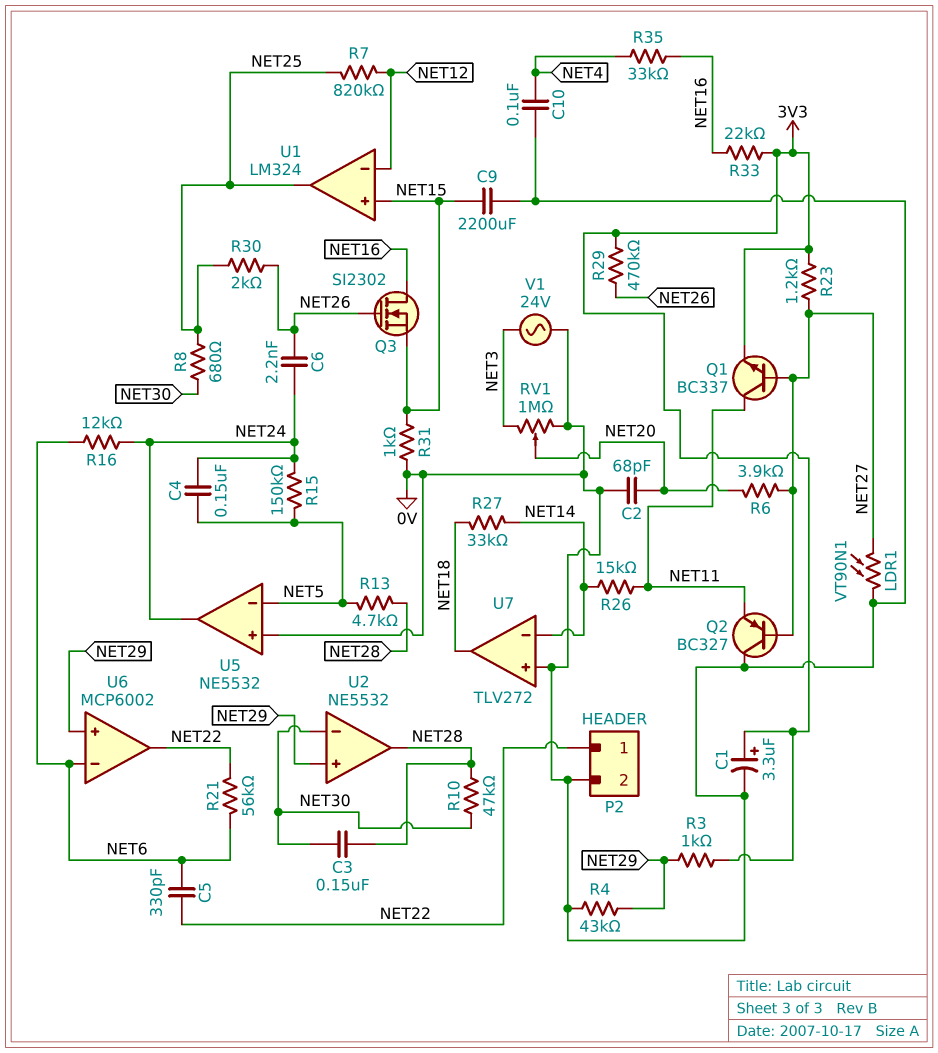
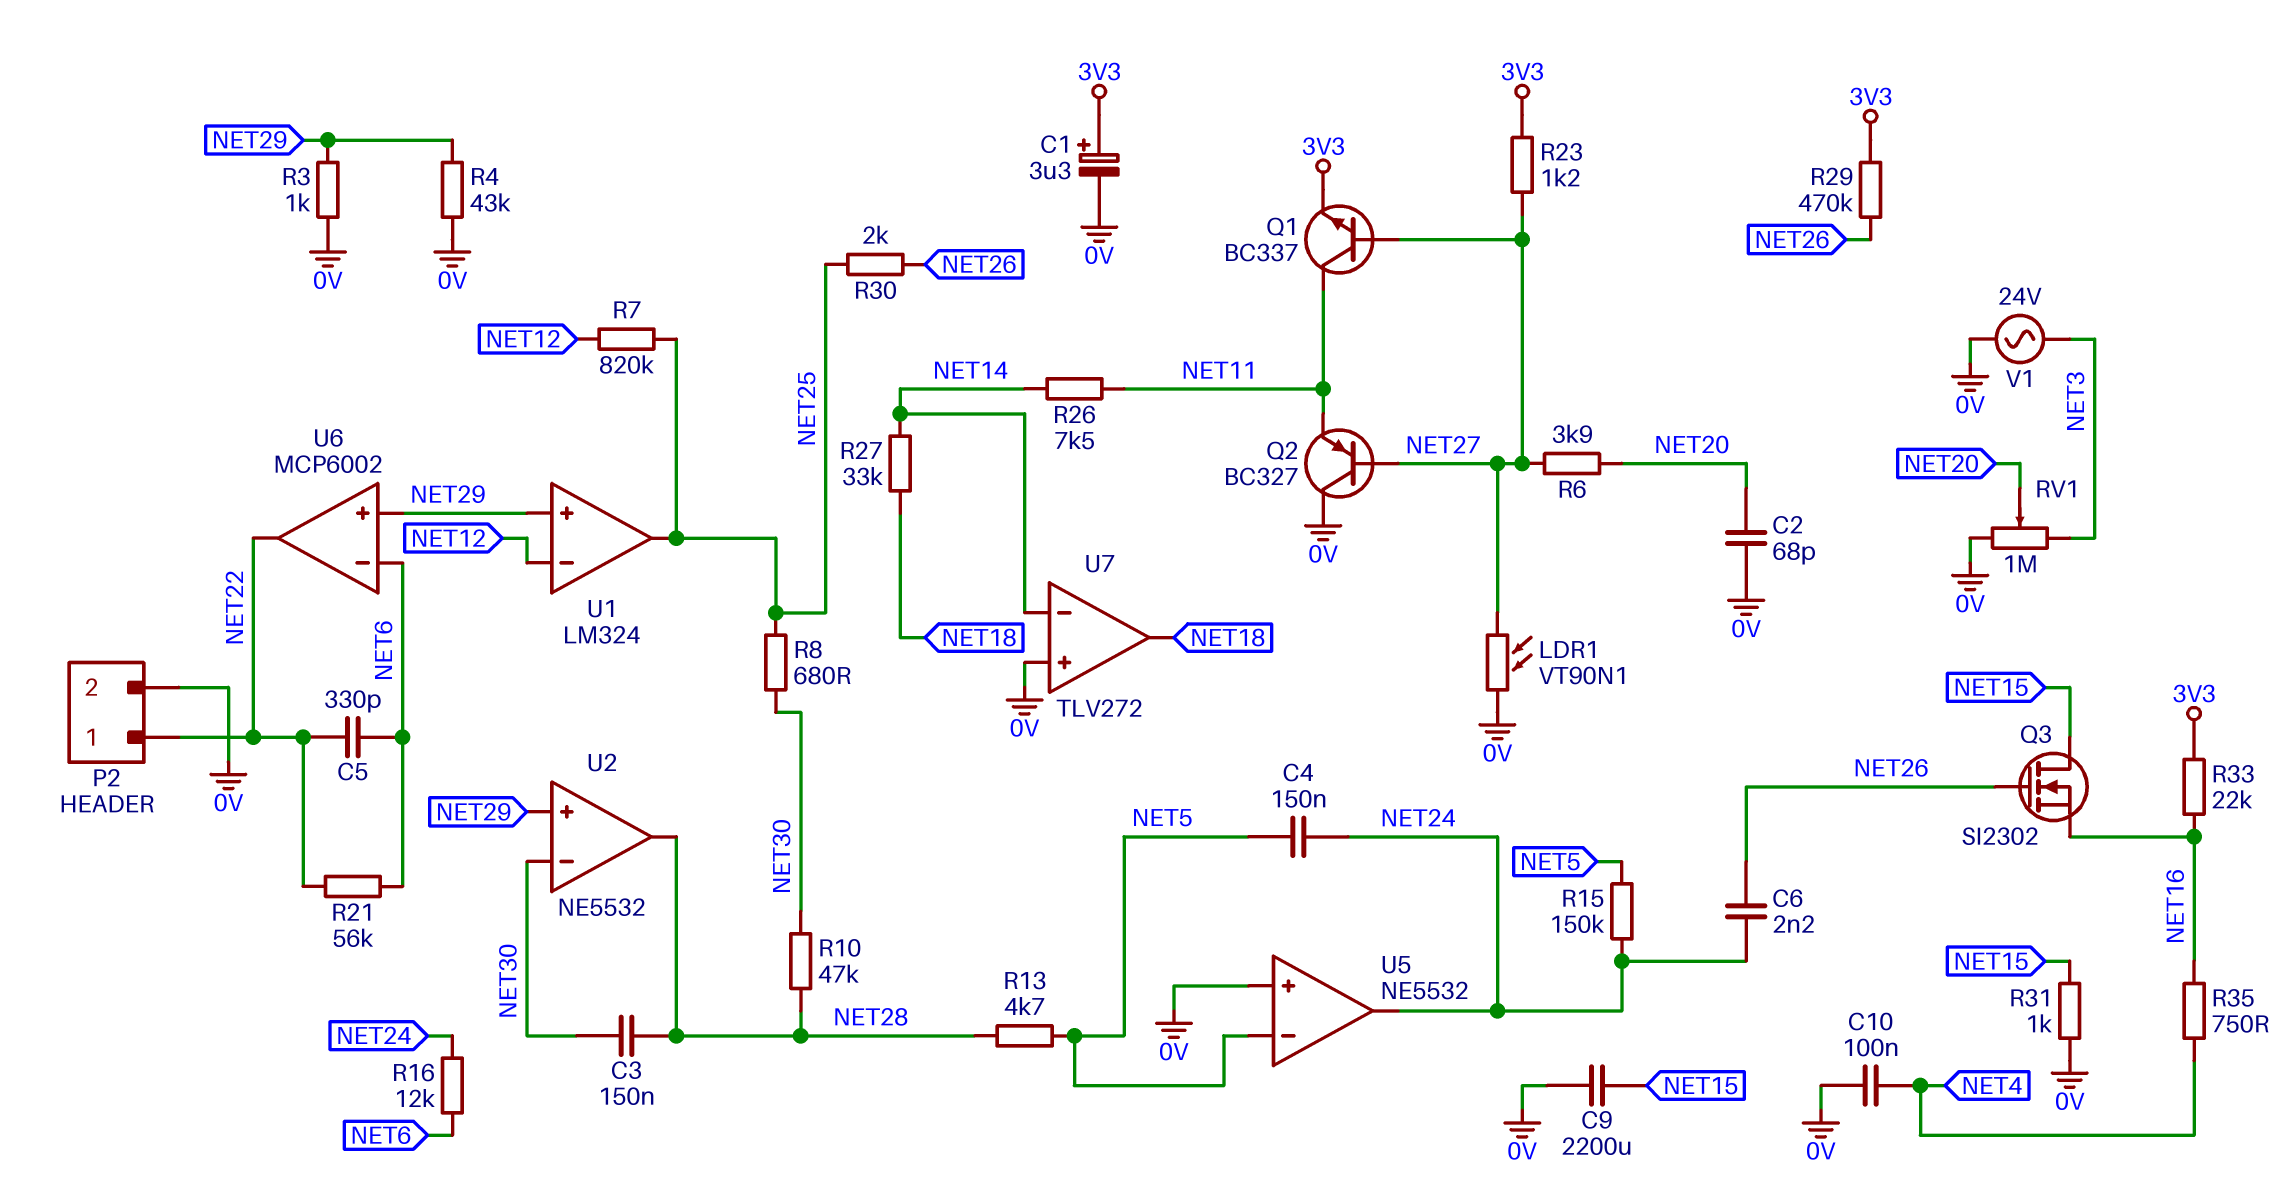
Q3: NMOS SI2302 (G NET26, D NET16, S NET15) -> NMOS SI2302 (G NET26, D NET15, S NET16)
R3: 1k (3V3, NET29) -> 1k (0V, NET29)
R26: 15k (NET11, NET14) -> 7.5k (NET11, NET14)
R35: 33k (NET4, NET16) -> 750 (NET4, NET16)
U1 pin in+: NET15 -> NET29

